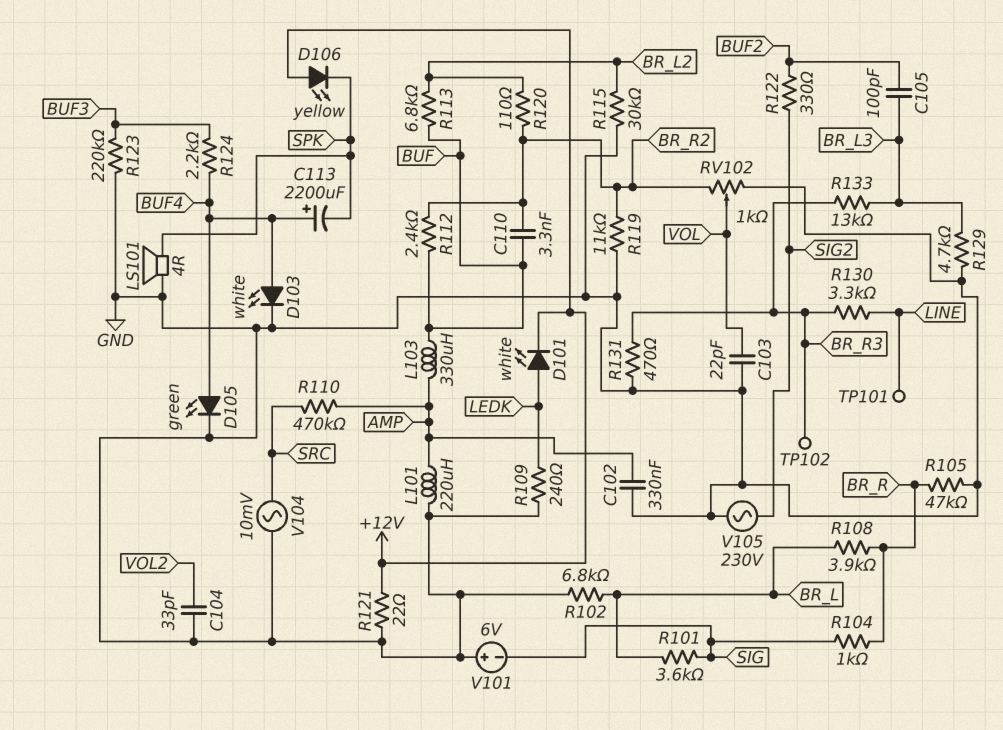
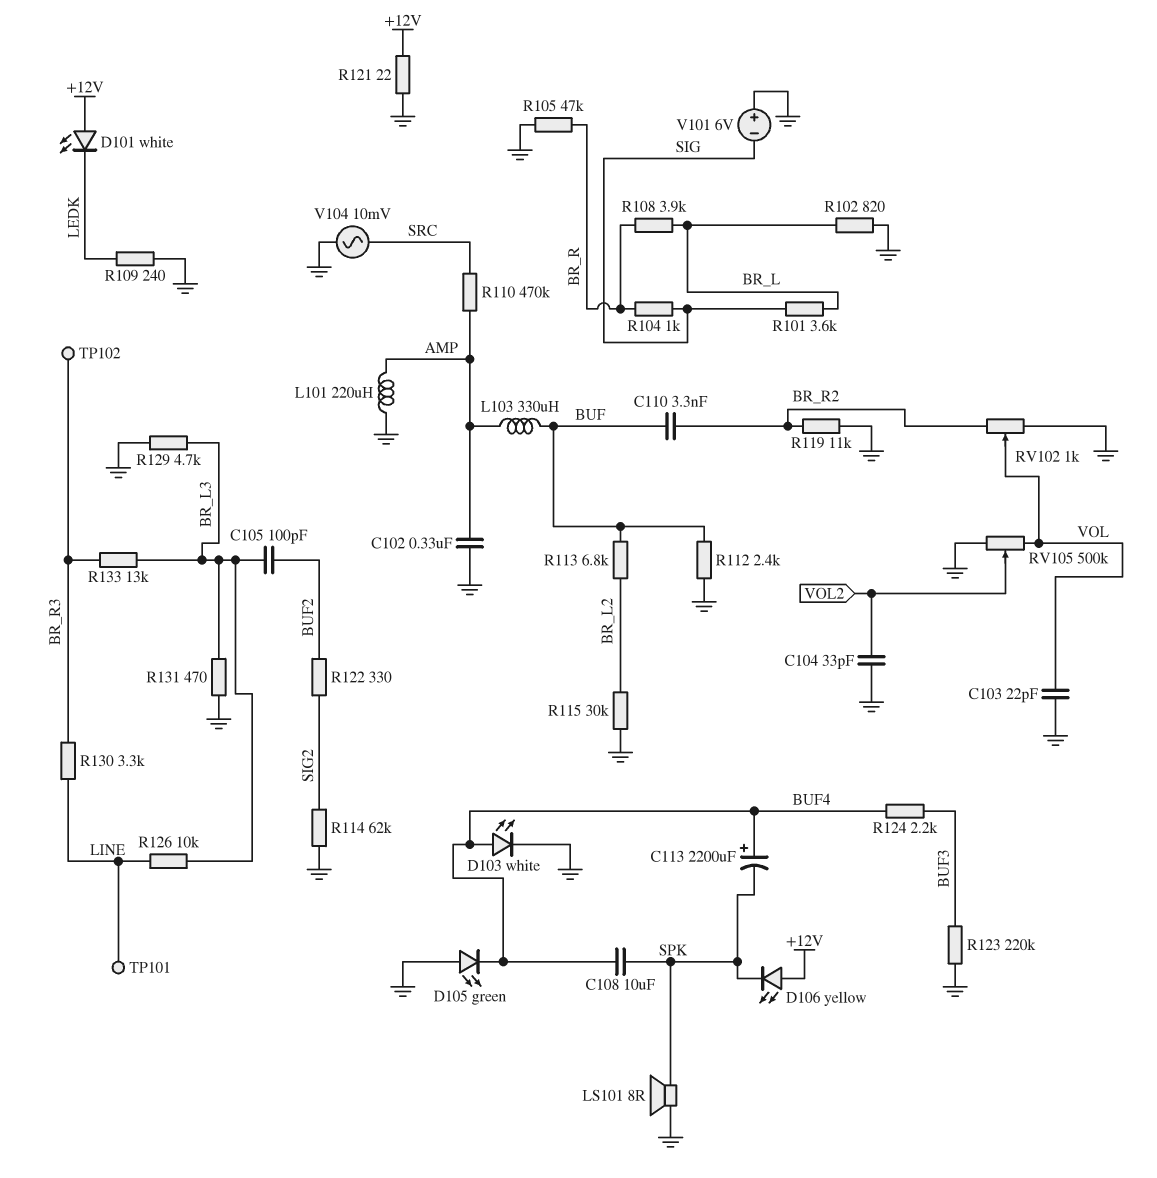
C108: none -> 10uF (BUF4, SPK)
D101: LED white (A LEDK, K +12V) -> LED white (A +12V, K LEDK)
D105: LED green (A BUF4, K GND) -> LED green (A GND, K BUF4)
LS101: speaker 4R (GND, SPK) -> speaker 8R (GND, SPK)
R102: 6.8k (BR_L, GND) -> 820 (BR_L, GND)
R112: 2.4k (BR_R2, BUF) -> 2.4k (BUF, GND)
R114: none -> 62k (GND, SIG2)
R120: 110 (BR_L2, BR_R2) -> none
R126: none -> 10k (BR_L3, LINE)
R131: 470 (BR_R3, GND) -> 470 (BR_L3, GND)
RV105: none -> 500k (GND, VOL, wiper VOL2)
V105: AC 230V (GND, SIG2) -> none

